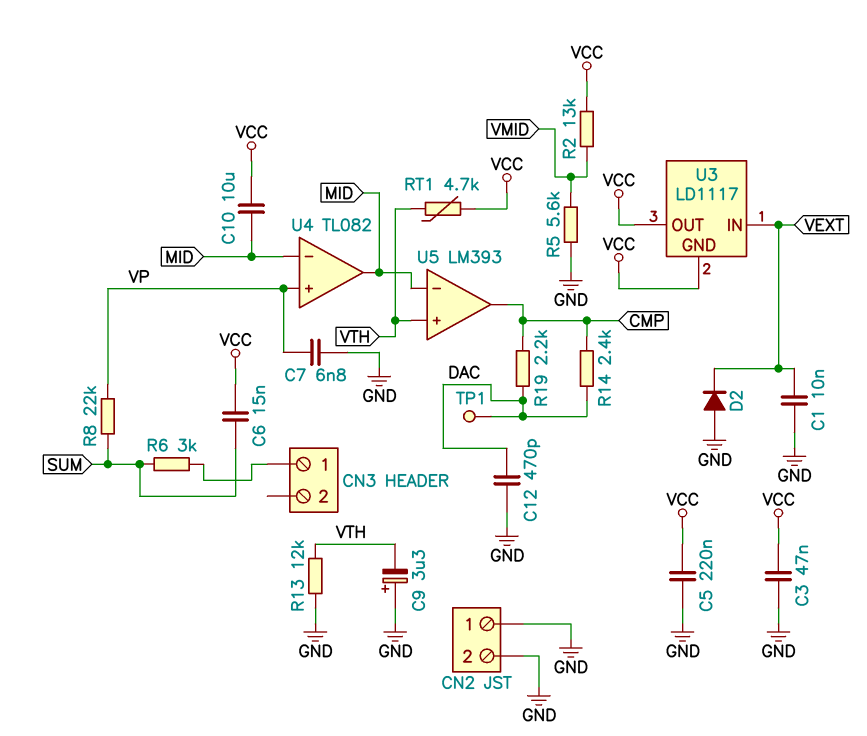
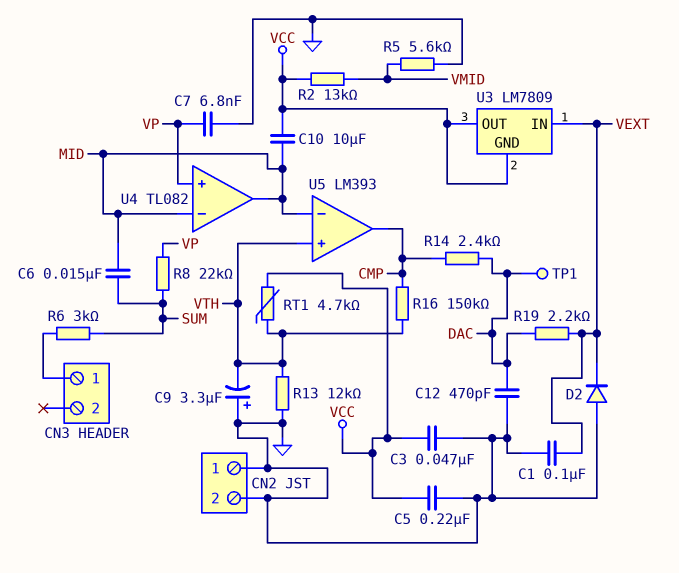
C1: 10nF (GND, VEXT) -> 100nF (GND, VEXT)
C6: 15nF (SUM, VCC) -> 15nF (MID, SUM)
R16: none -> 150k (CMP, VTH)
R19: 2.2k (CMP, DAC) -> 2.2k (DAC, VEXT)
U3: LD1117 -> LM7809

